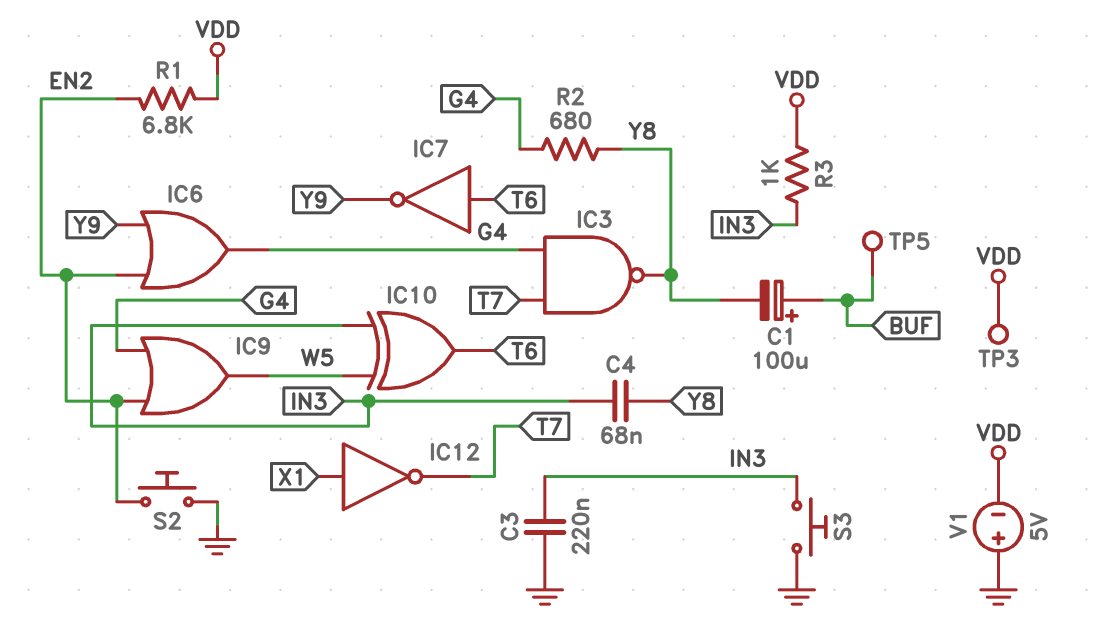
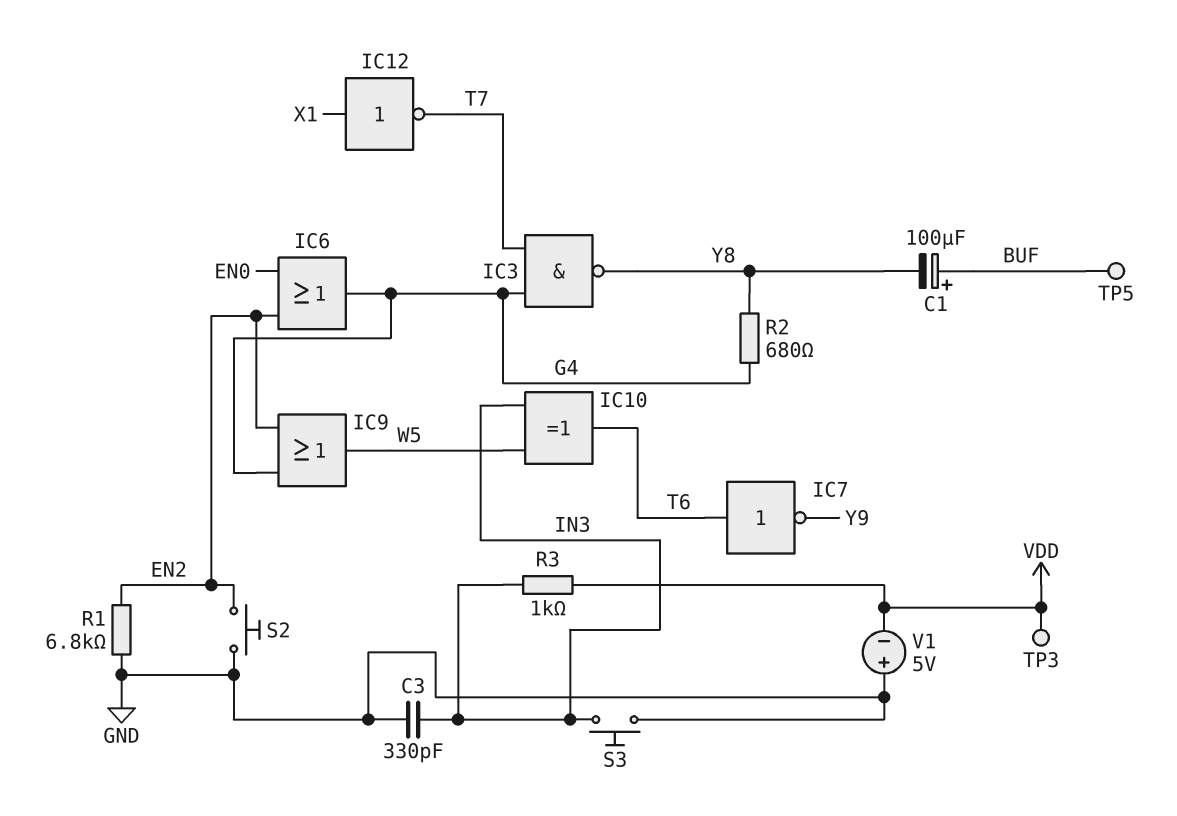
C3: 220nF (GND, IN3) -> 330pF (GND, IN3)
C4: 68nF (IN3, Y8) -> none
IC6: OR (in EN2, in Y9, out G4) -> OR (in EN0, in EN2, out G4)
R1: 6.8k (EN2, VDD) -> 6.8k (EN2, GND)

